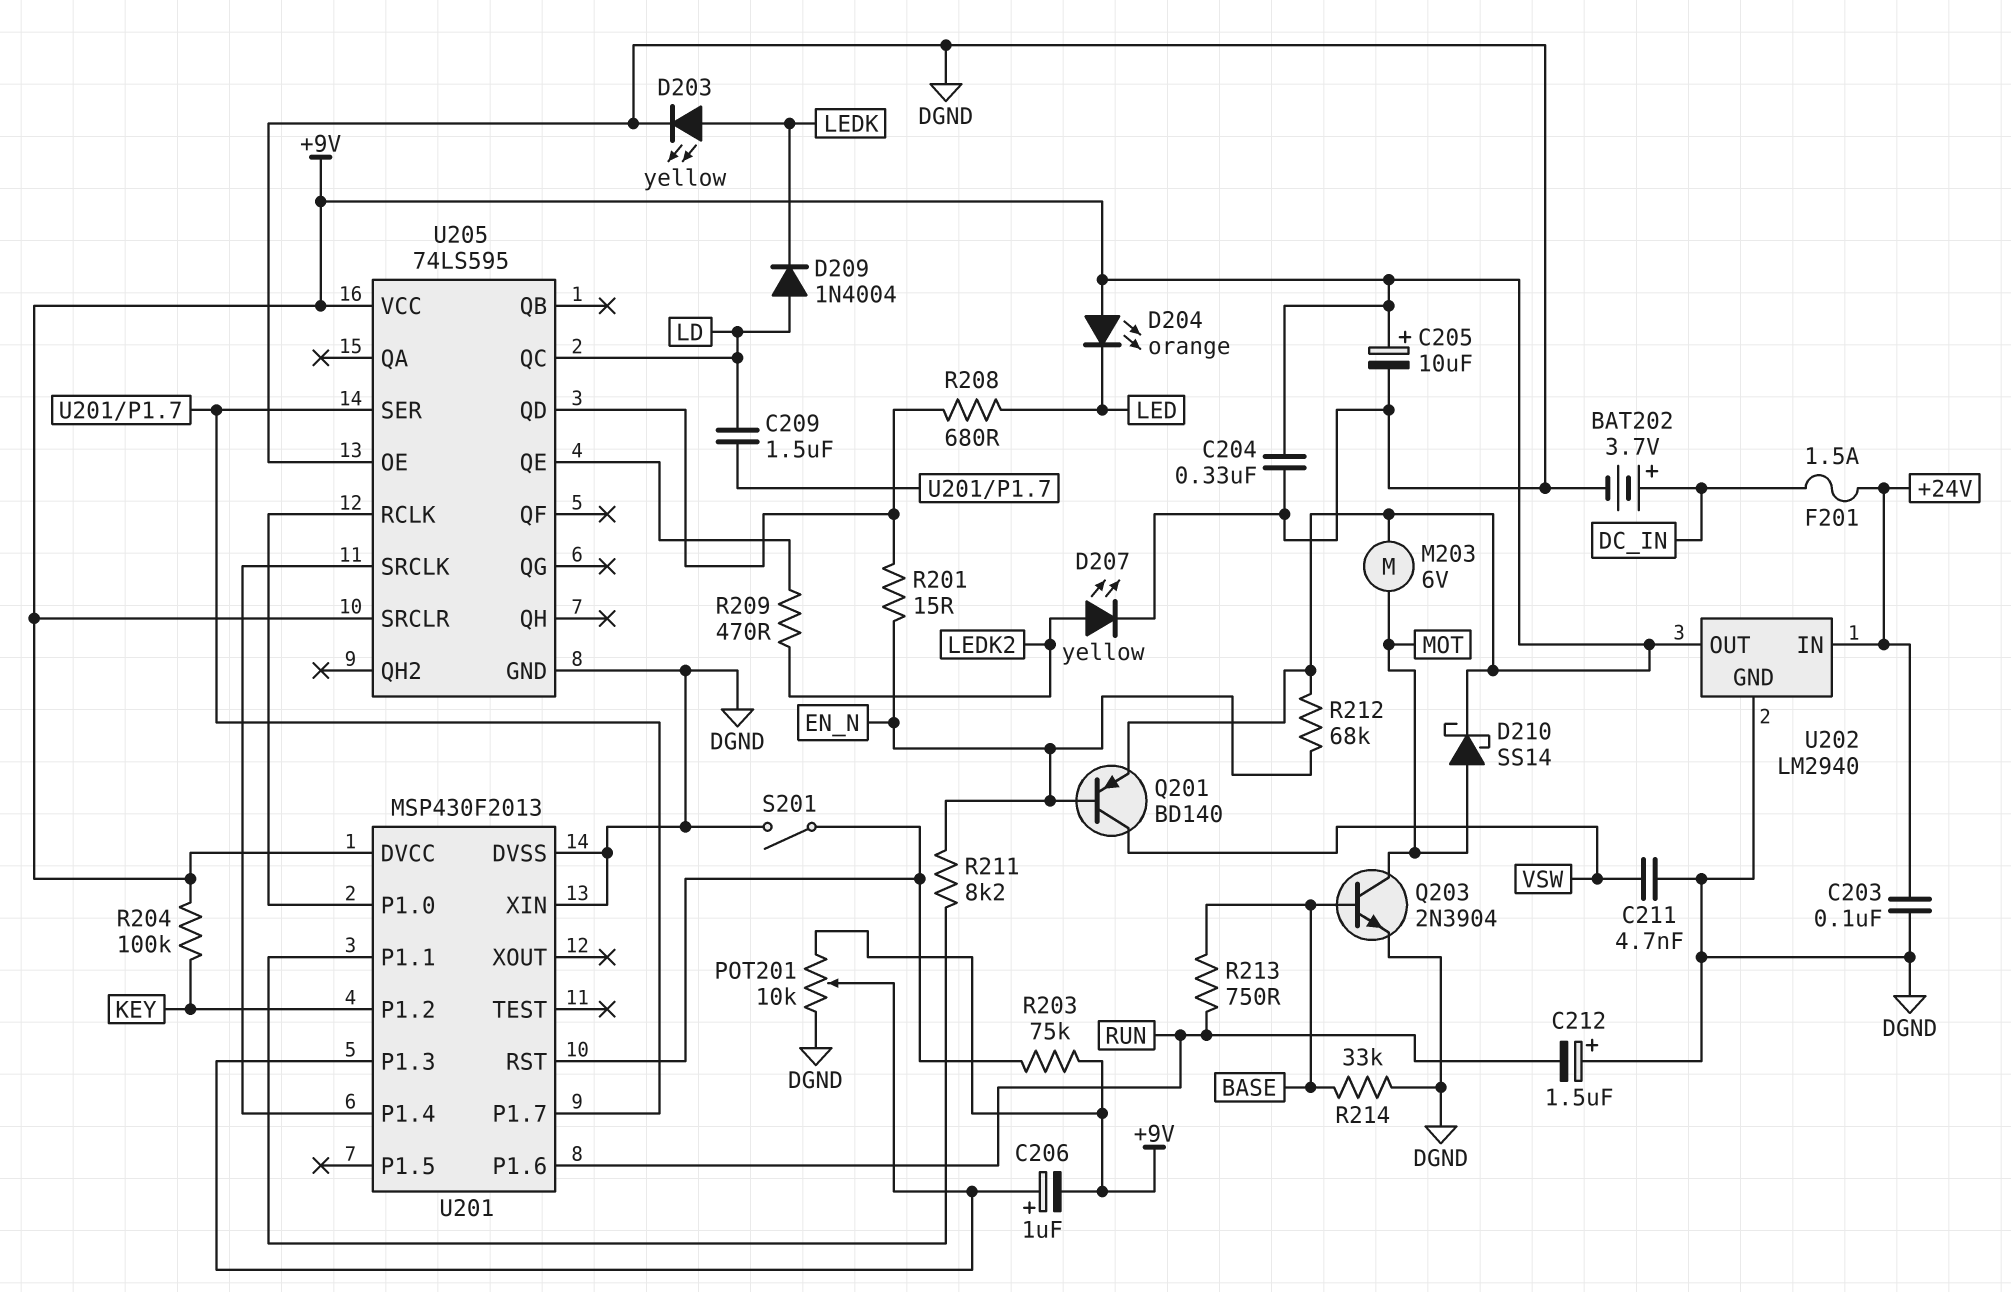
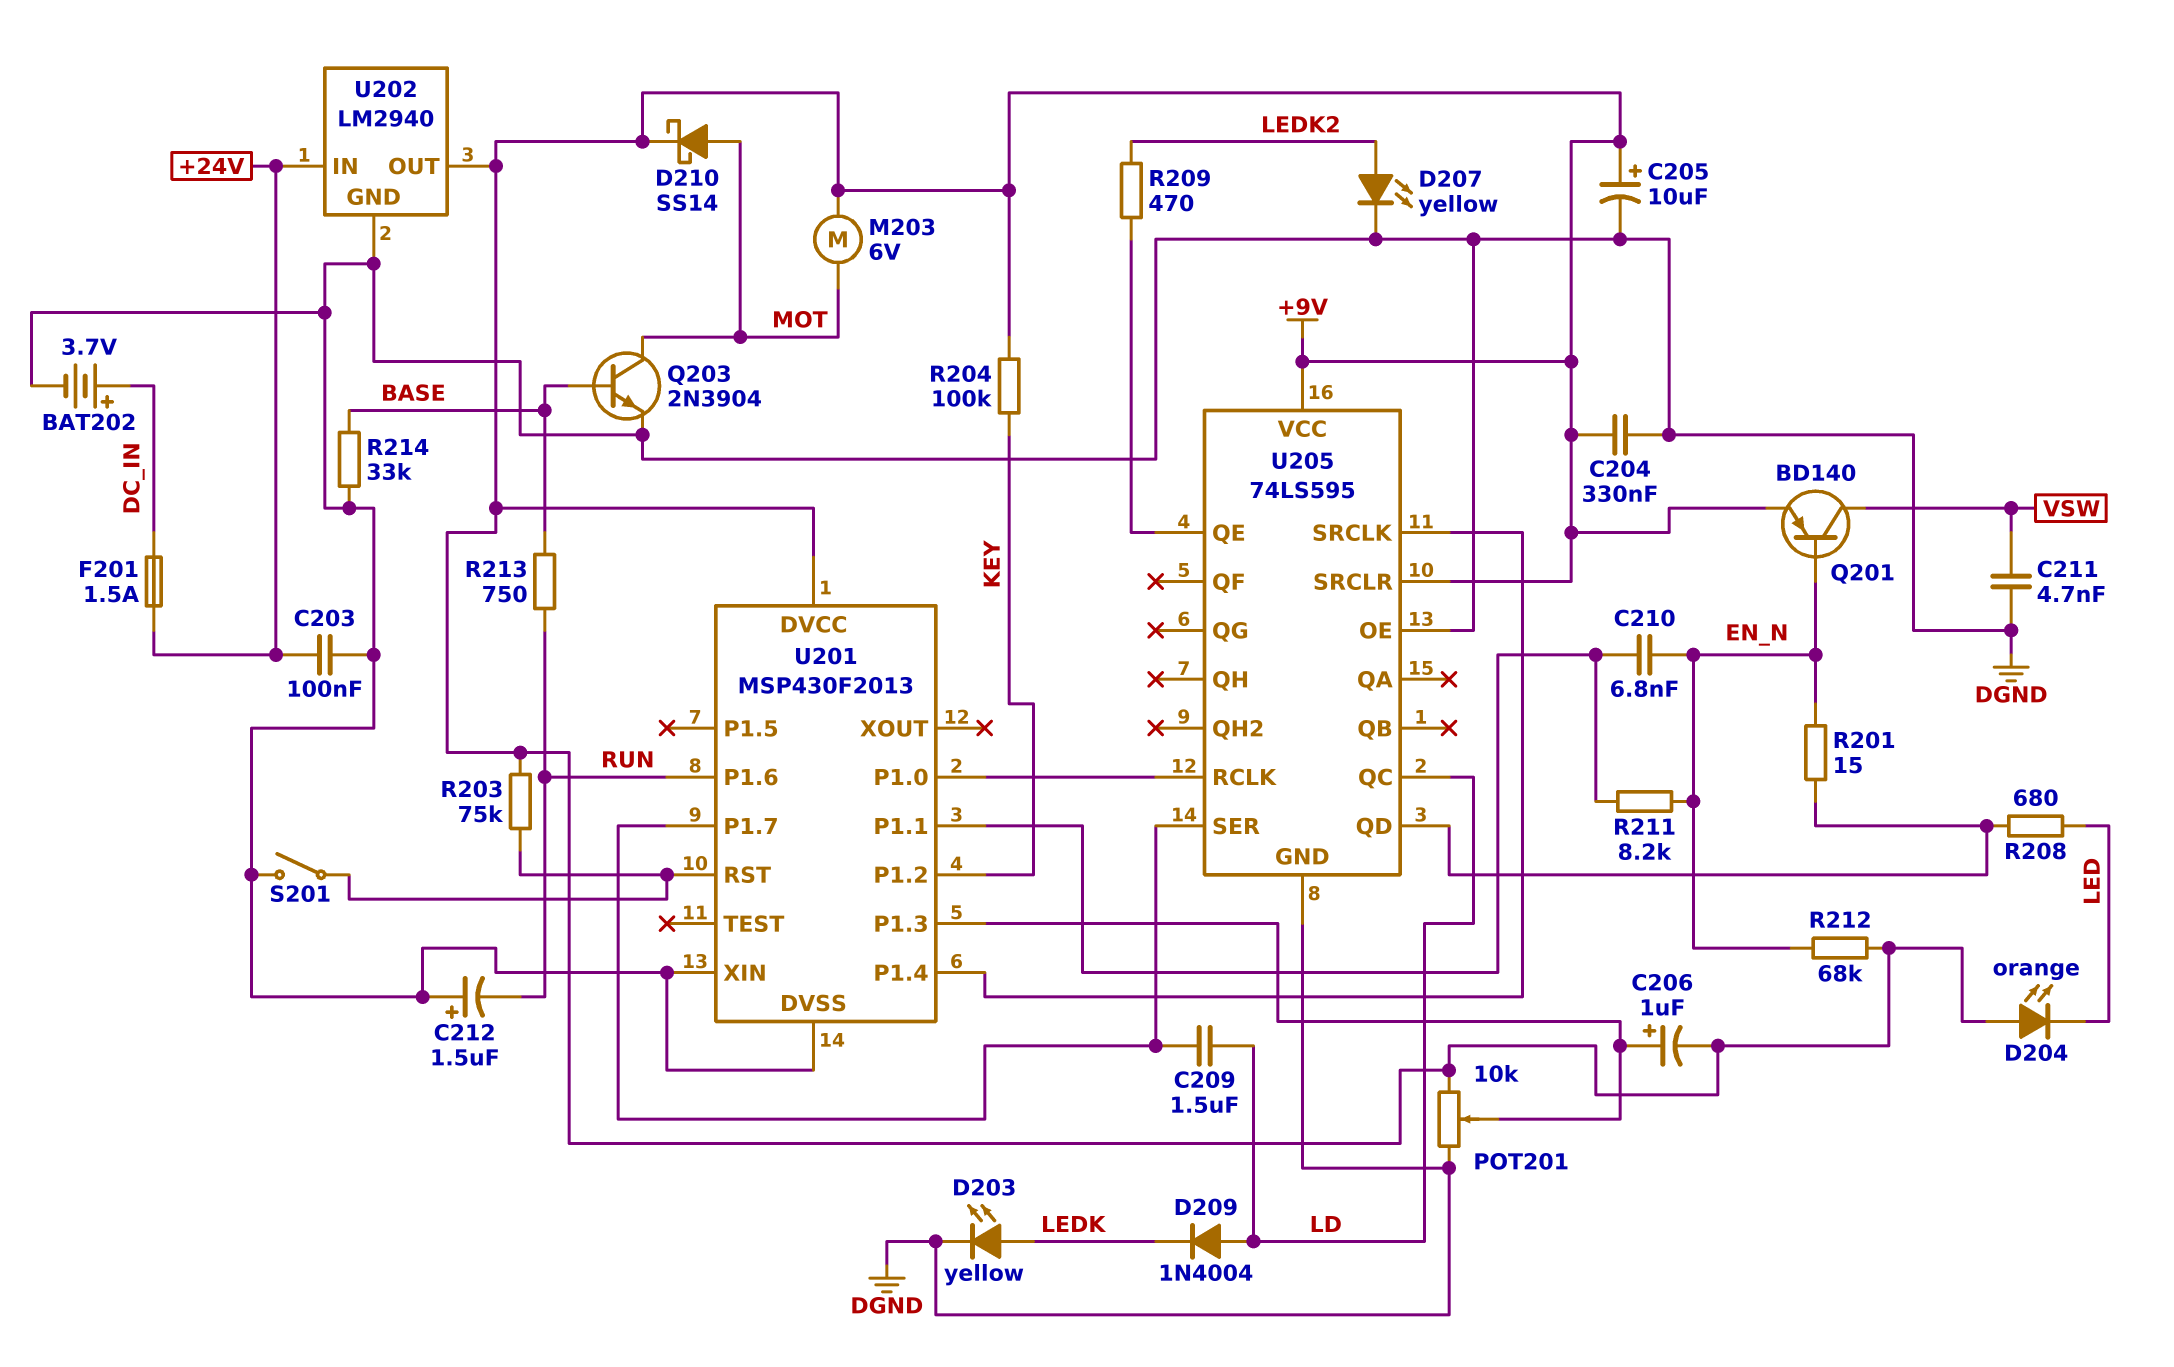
C210: none -> 6.8nF (EN_N, U201/P1.1)

